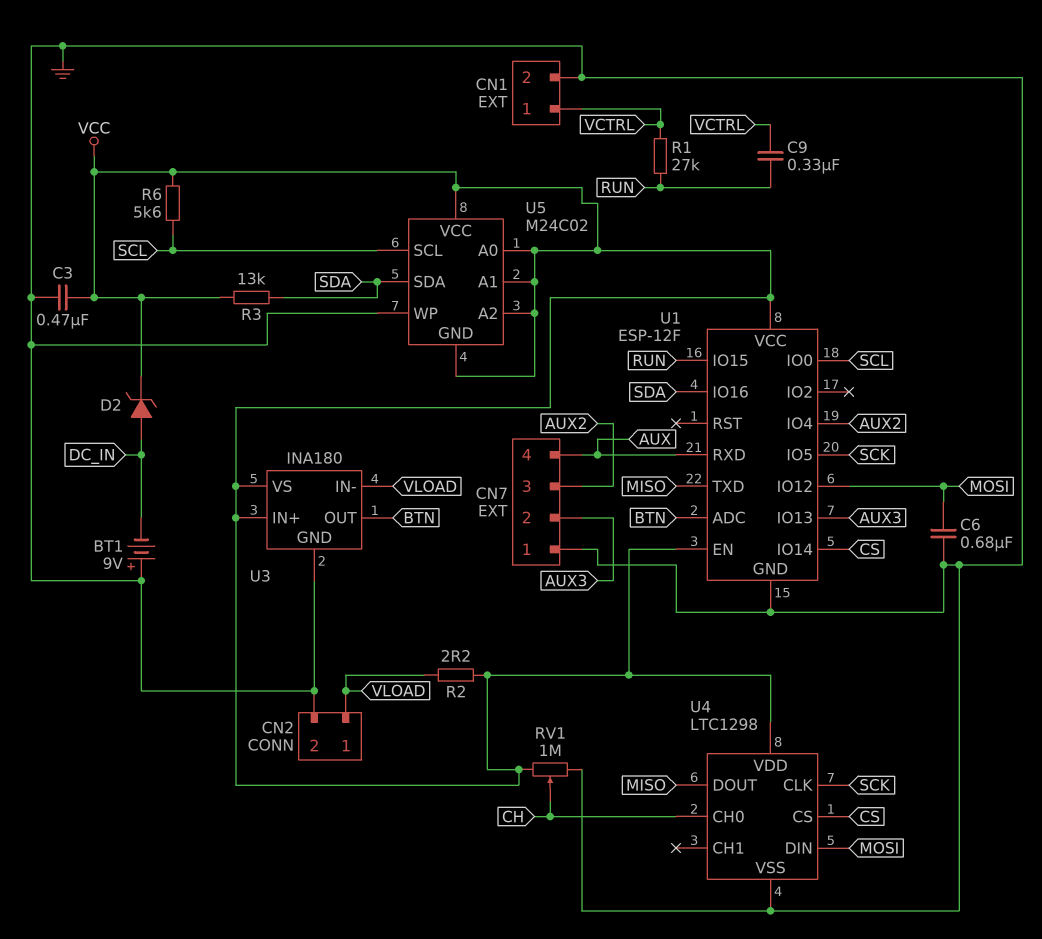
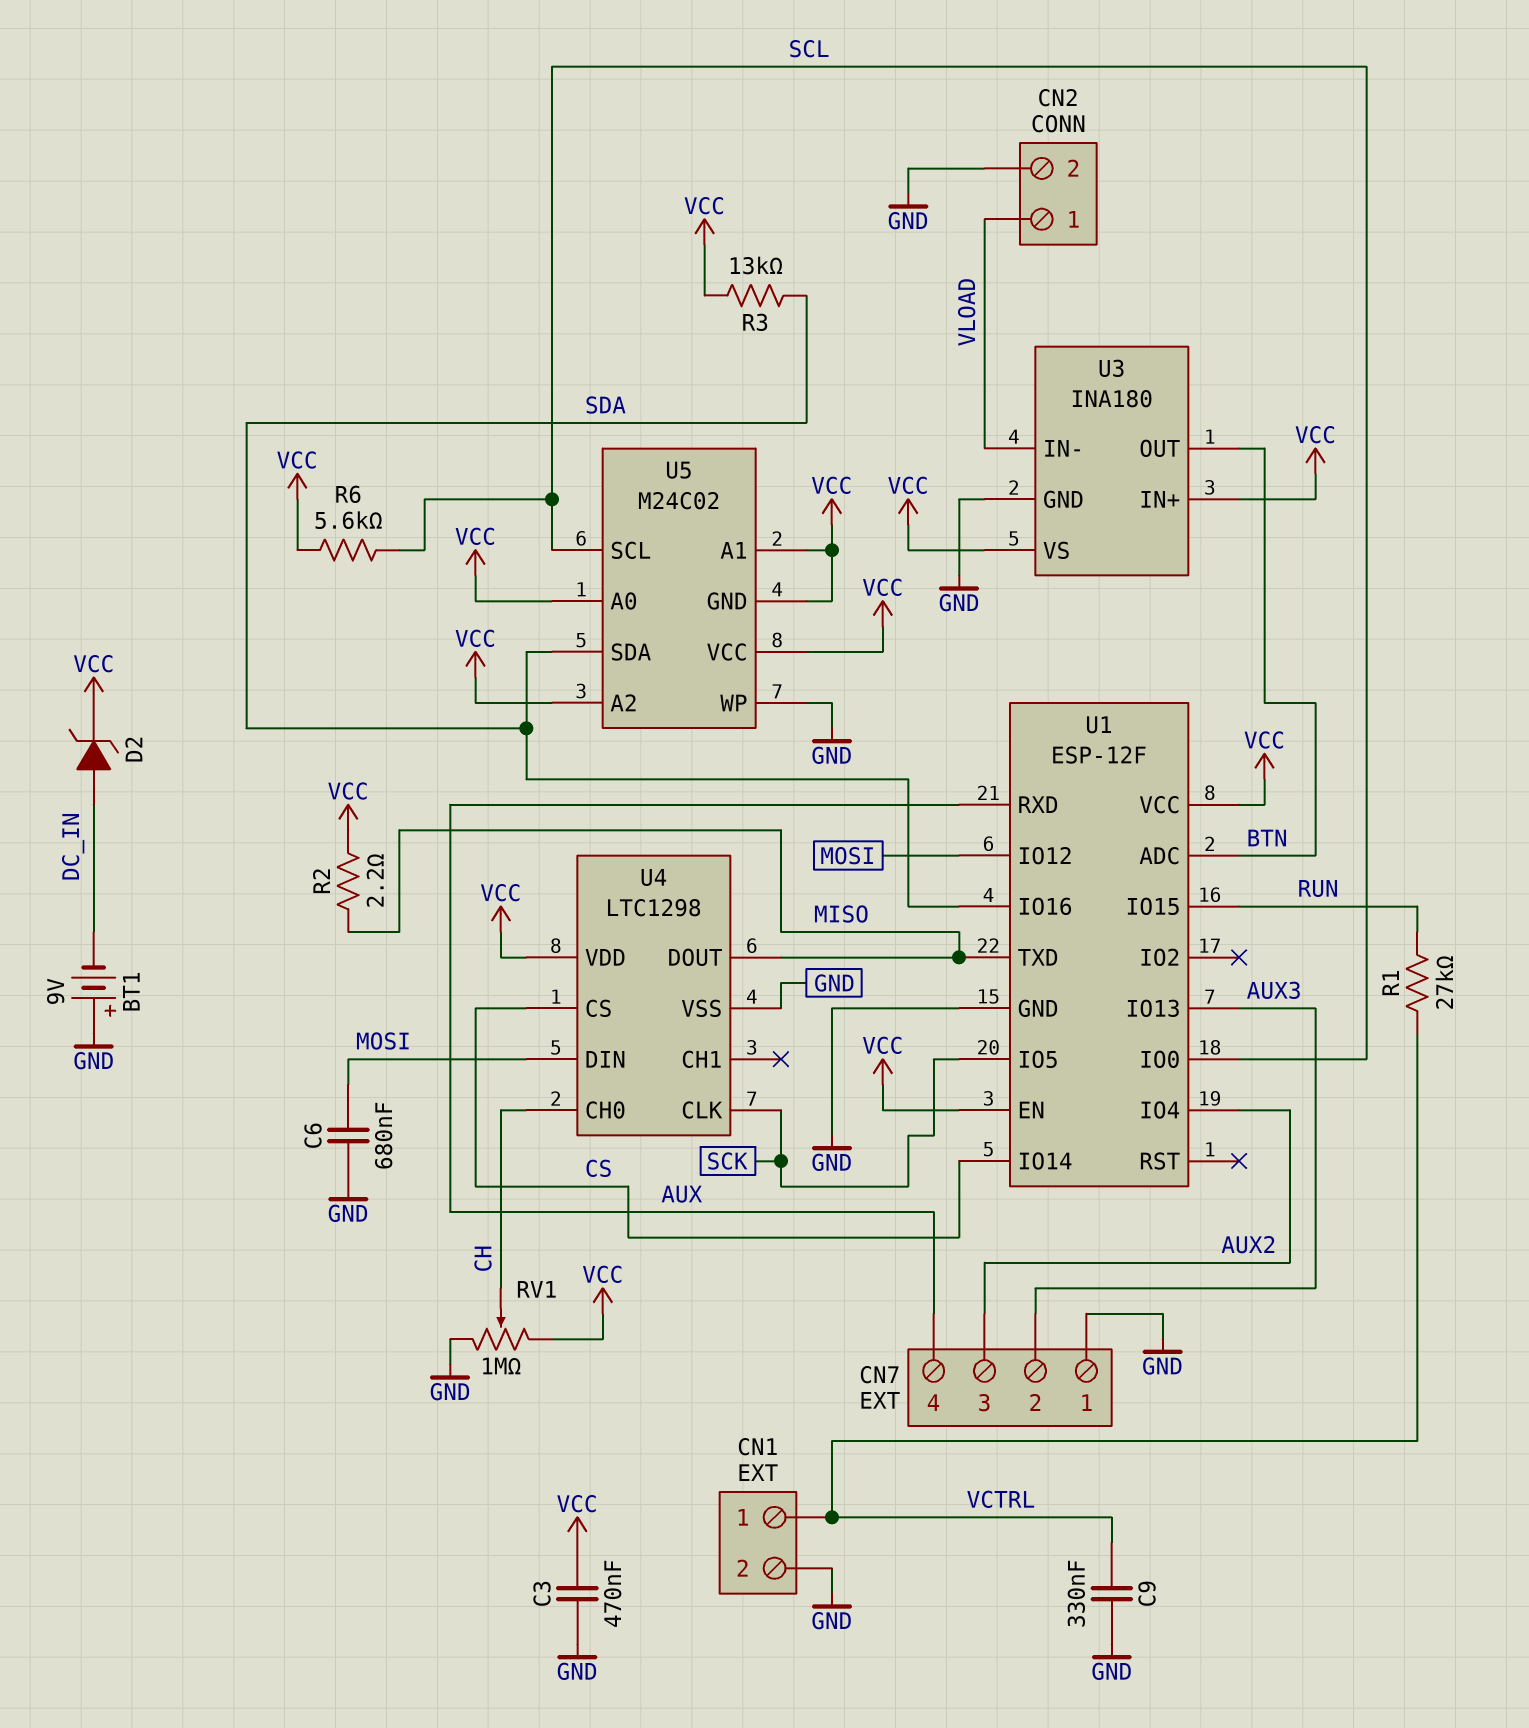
C9: 330nF (RUN, VCTRL) -> 330nF (GND, VCTRL)
R2: 2.2 (VCC, VLOAD) -> 2.2 (MISO, VCC)

